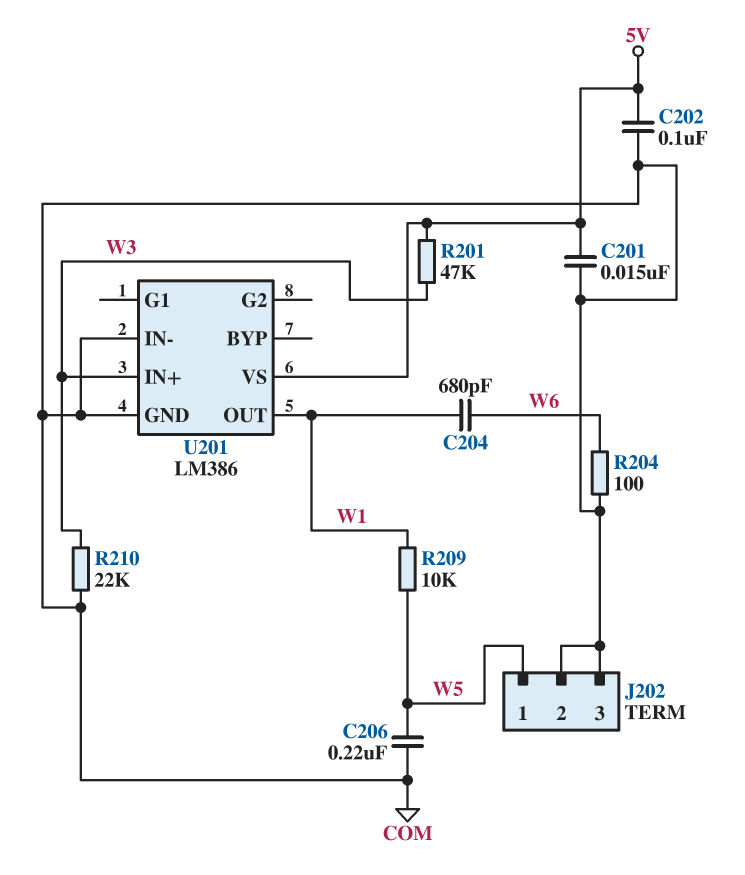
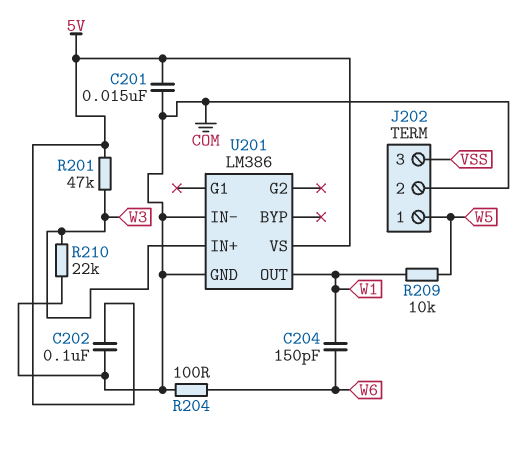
C204: 680pF (W1, W6) -> 150pF (W1, W6)
C206: 220nF (COM, W5) -> none
J202 pin 3: COM -> VSS

